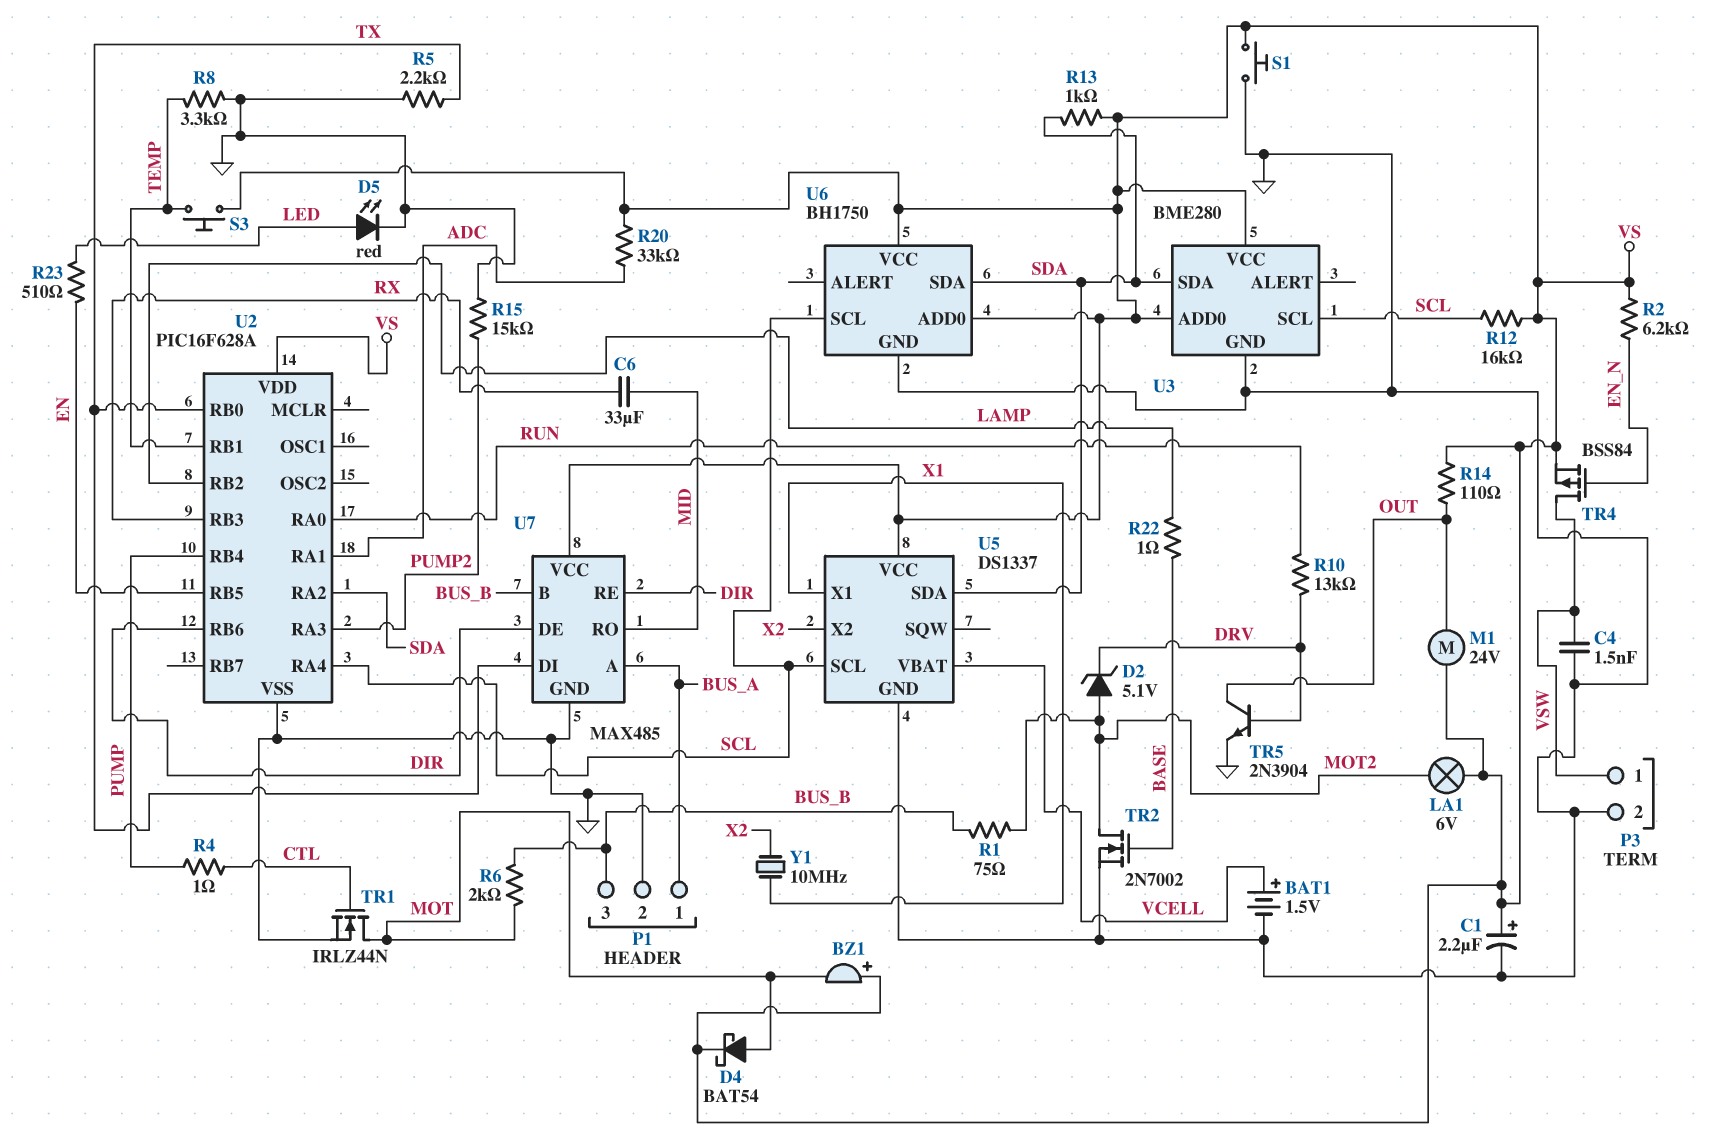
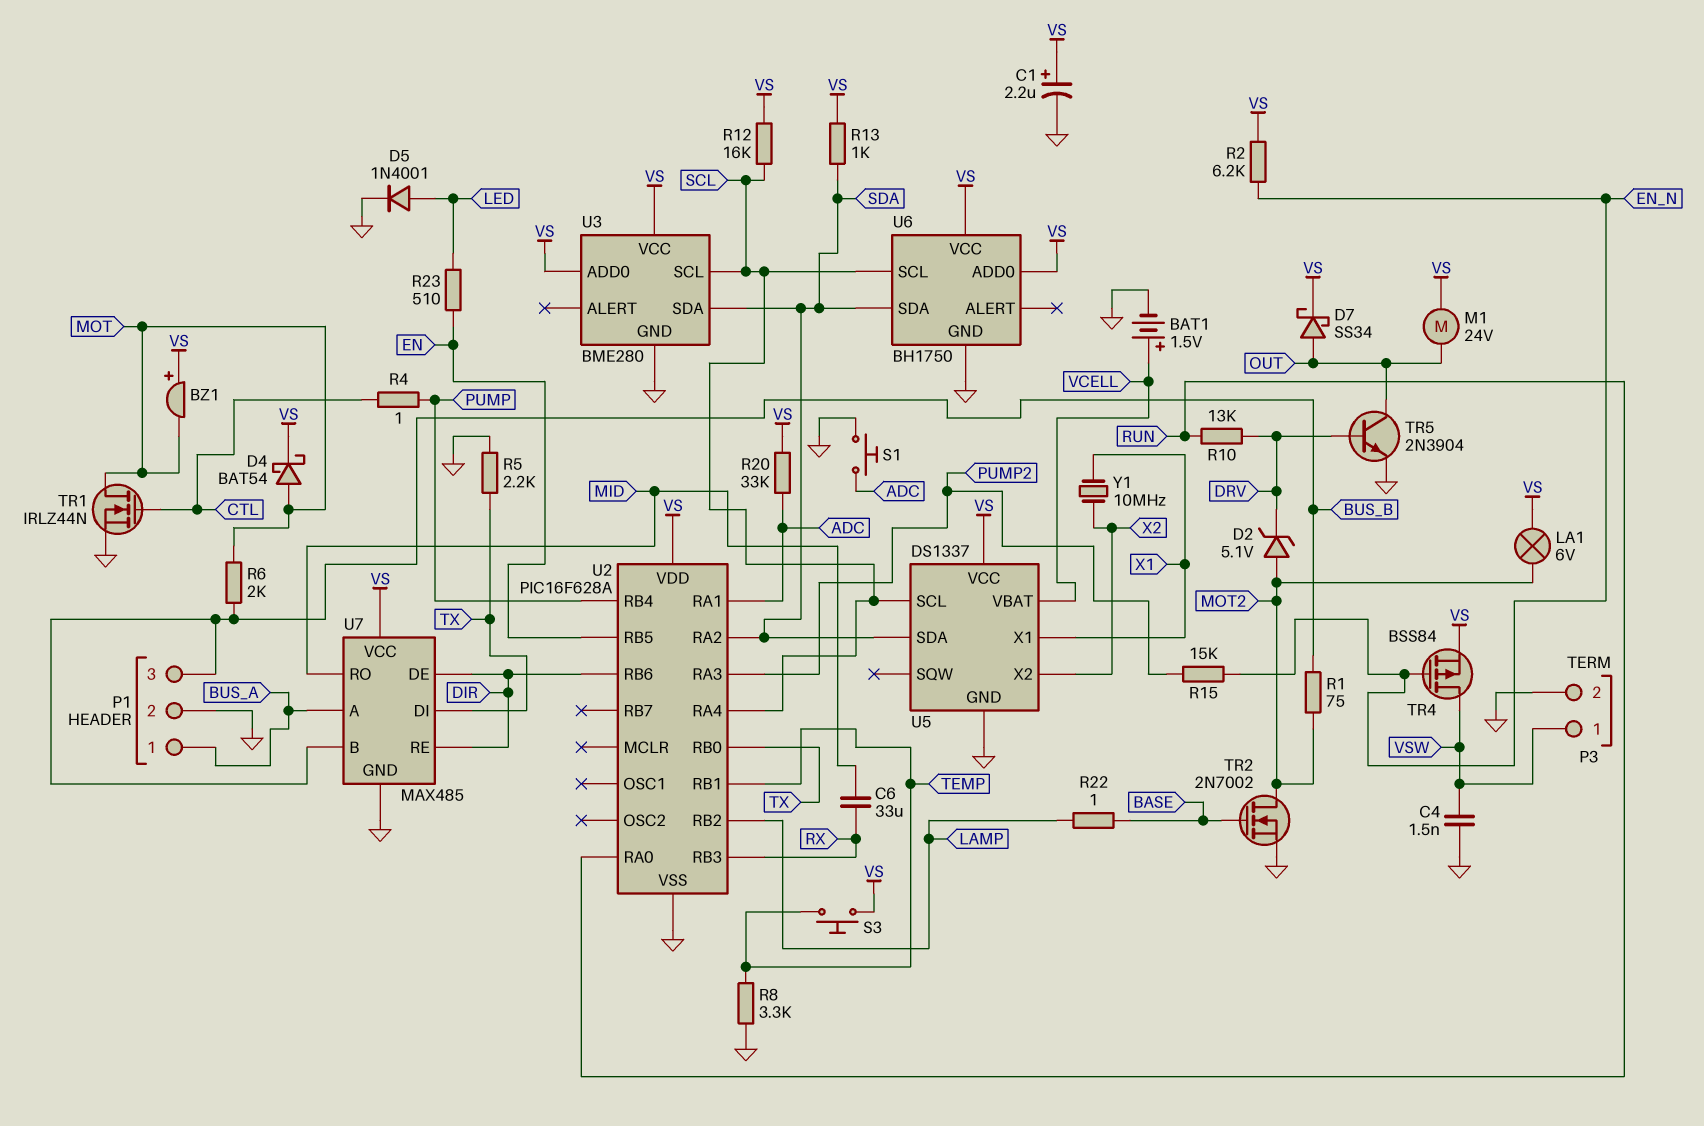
D5: LED red (A LED, K GND) -> diode 1N4001 (A LED, K GND)
D7: none -> schottky SS34 (A OUT, K VS)
R14: 110 (OUT, VS) -> none
R15: 15k (GND, PUMP2) -> 15k (EN_N, PUMP2)
S1: button (GND, VS) -> button (ADC, GND)

